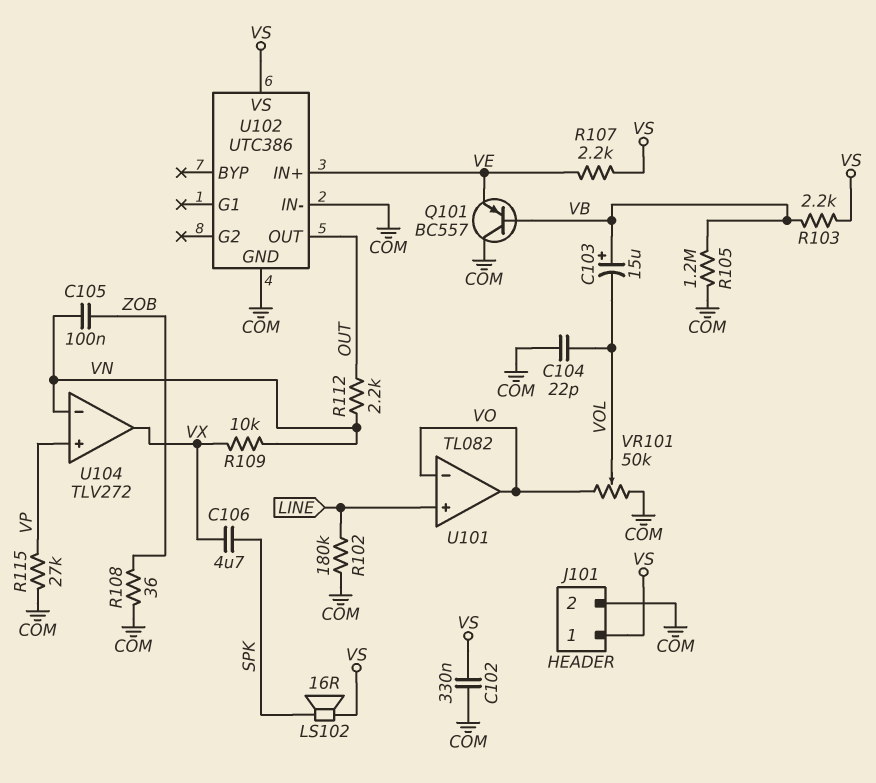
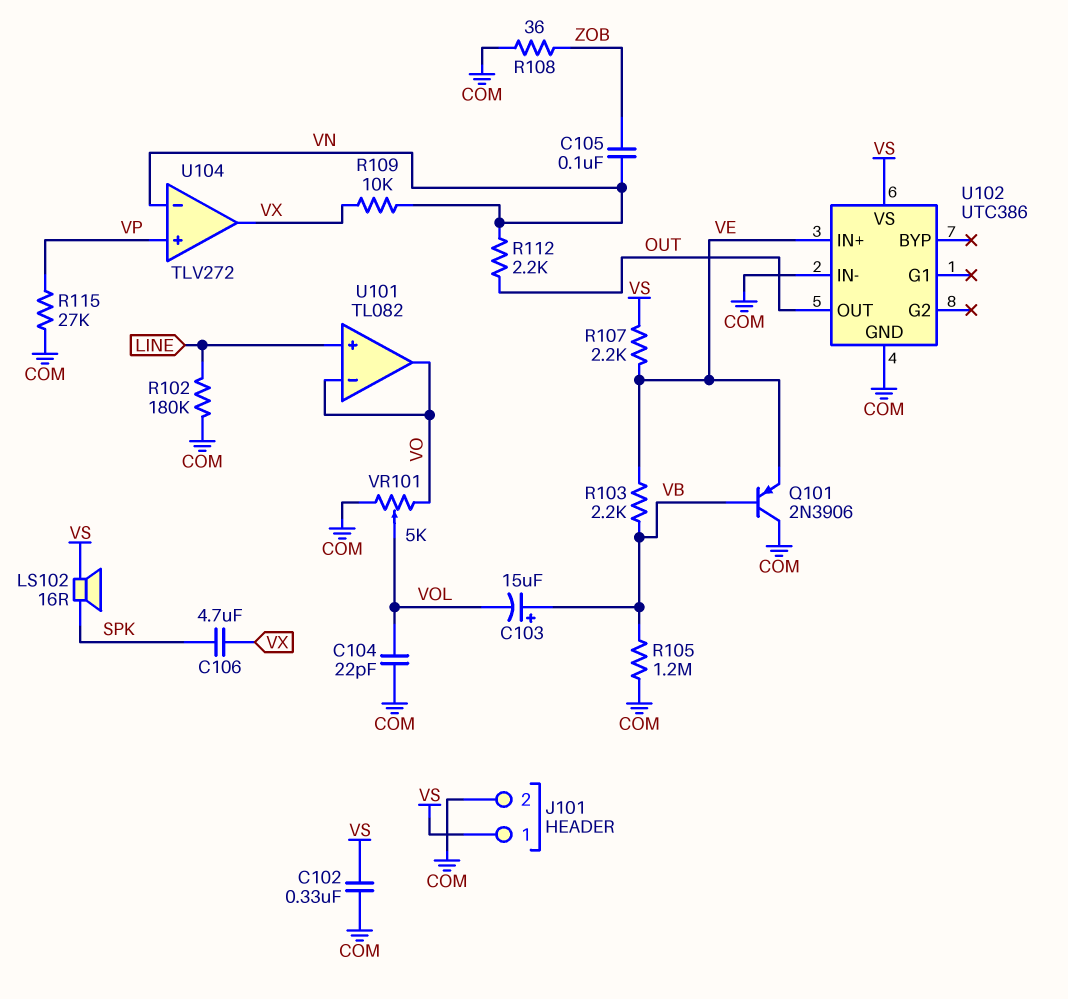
Q101: PNP BC557 (B VB, C COM, E VE) -> PNP 2N3906 (B VB, C COM, E VE)
R103: 2.2k (VB, VS) -> 2.2k (VB, VE)
VR101: 50k (COM, VO, wiper VOL) -> 5k (COM, VO, wiper VOL)

